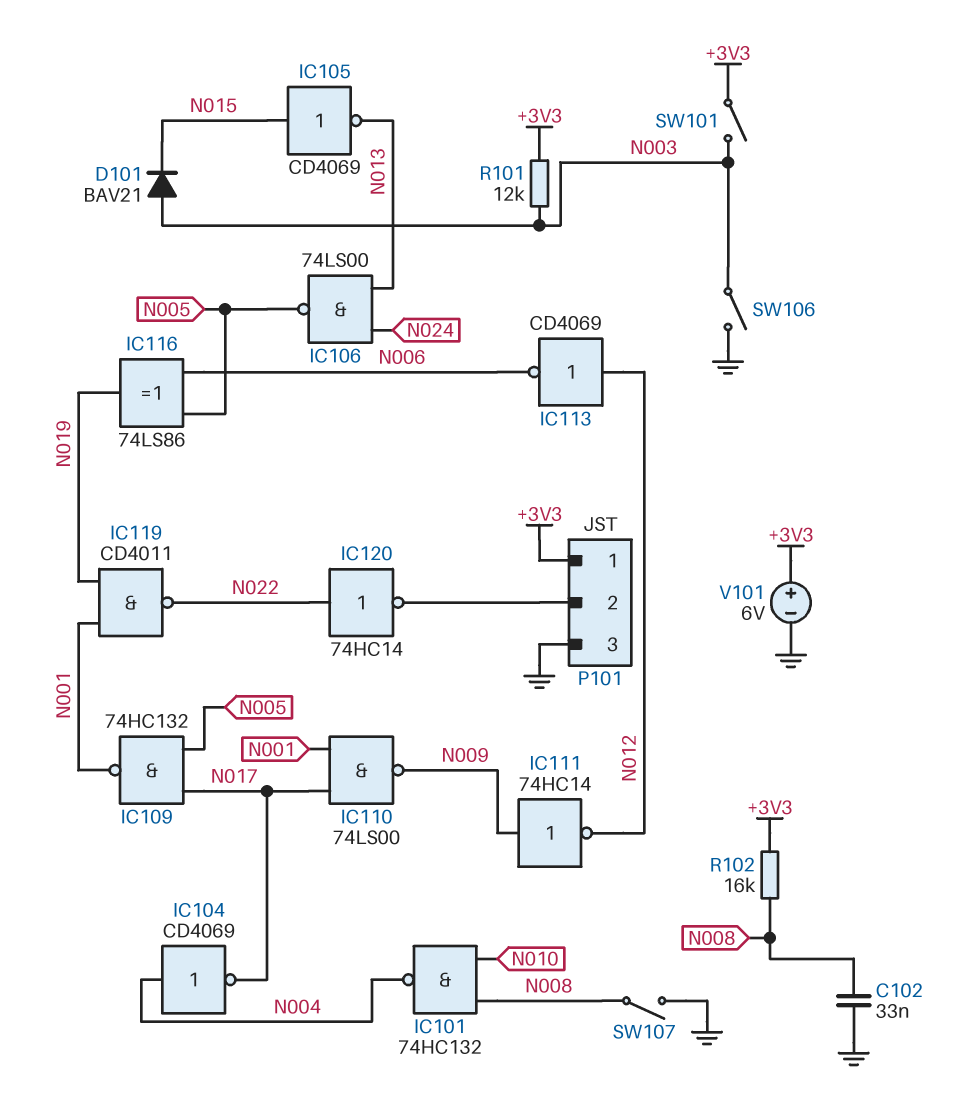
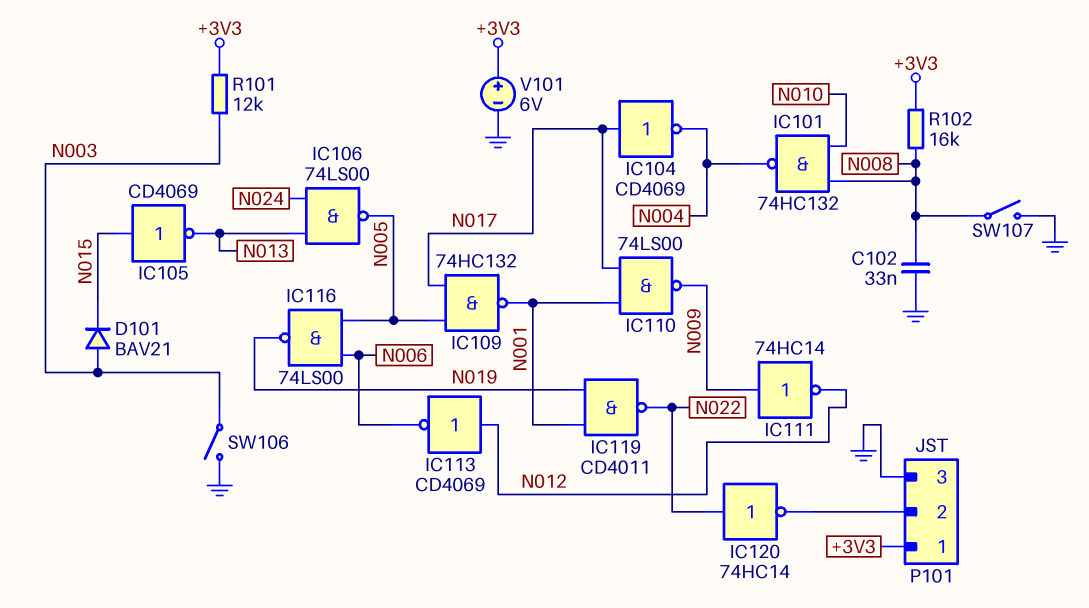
IC104: NOT CD4069 (in N004, out N017) -> NOT CD4069 (in N017, out N004)
IC116: XOR 74LS86 (in N005, in N006, out N019) -> NAND 74LS00 (in N005, in N006, out N019)
SW101: switch (+3V3, N003) -> none

